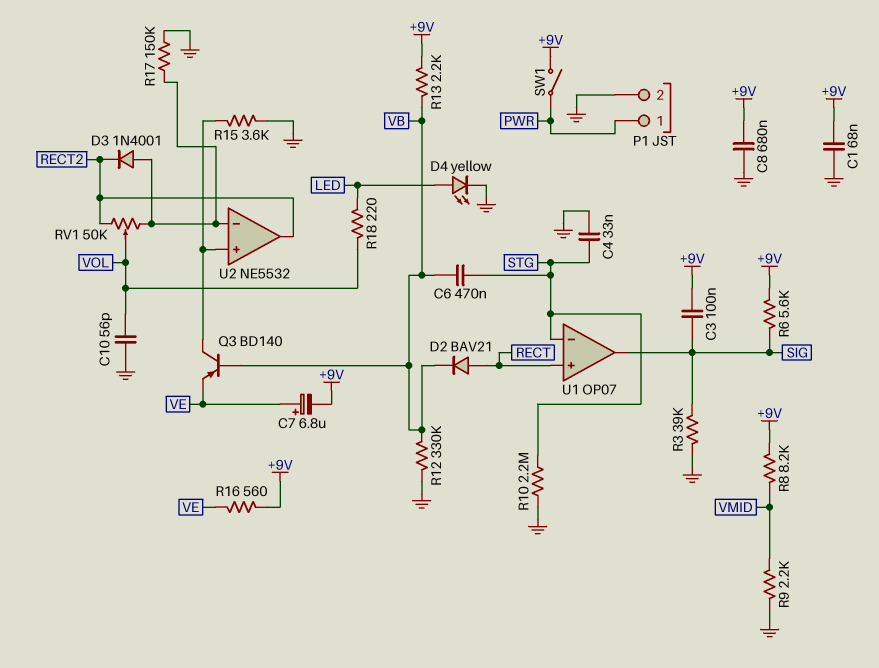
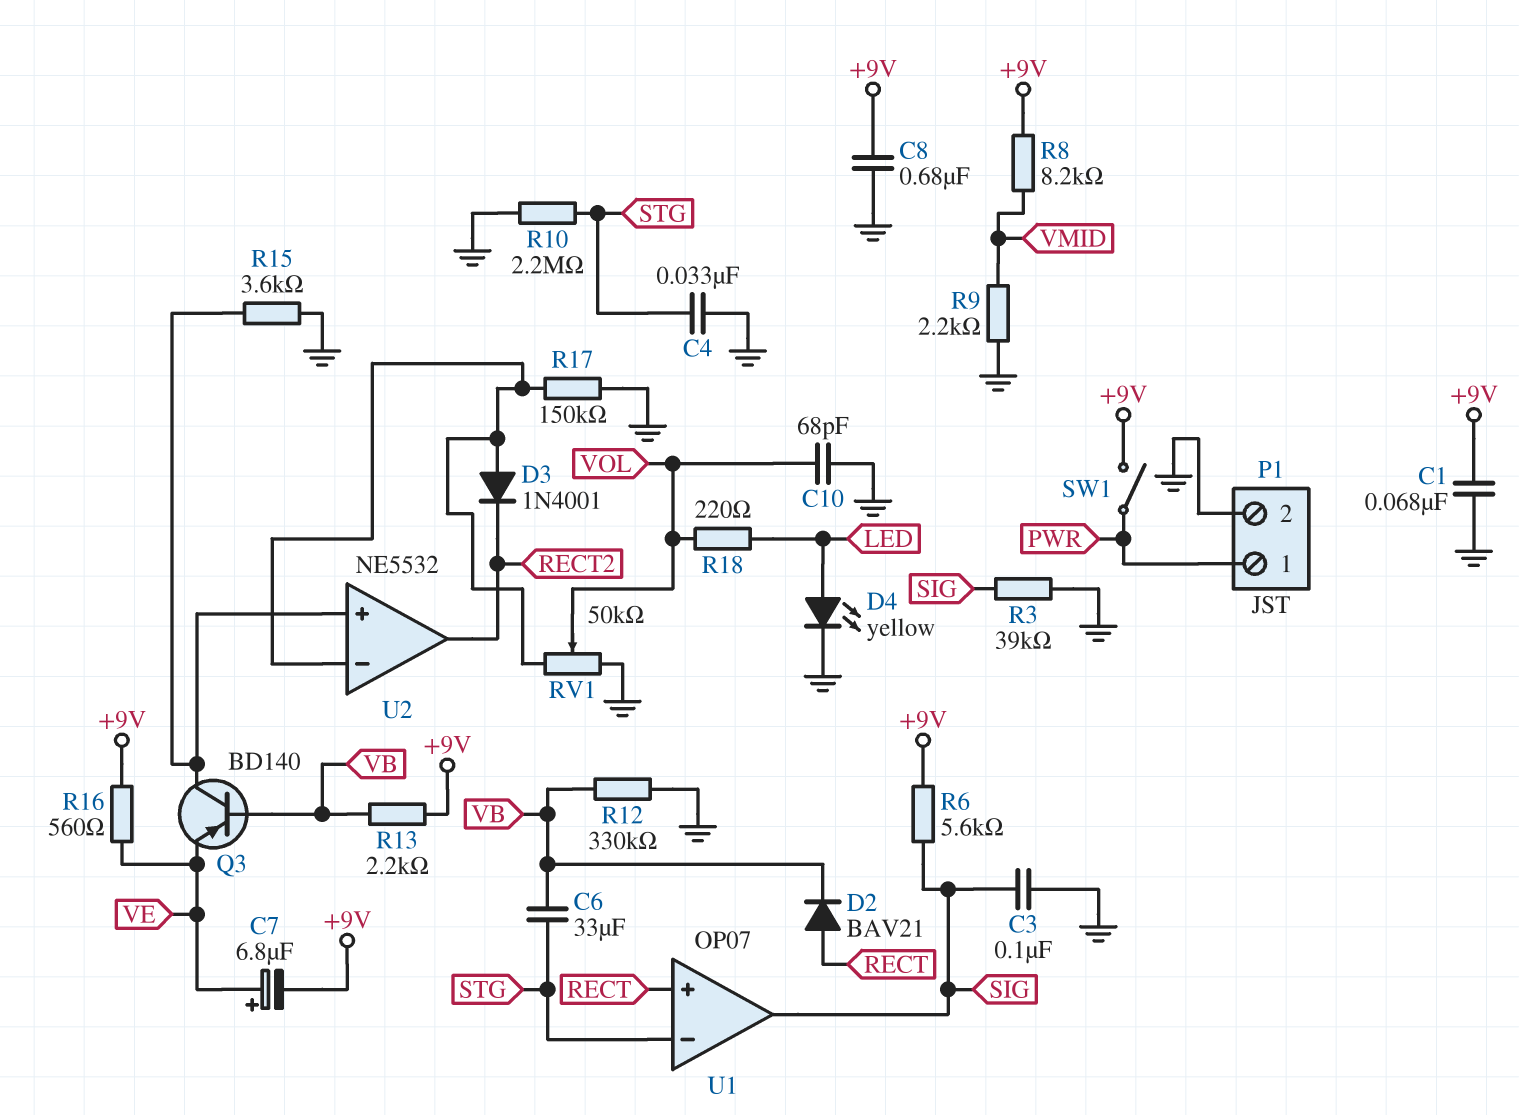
C3: 100nF (+9V, SIG) -> 100nF (GND, SIG)
C6: 470nF (STG, VB) -> 33uF (STG, VB)
C10: 56pF (GND, VOL) -> 68pF (GND, VOL)
RV1: 50k (RECT2, U2/in-, wiper VOL) -> 50k (GND, U2/in-, wiper VOL)

